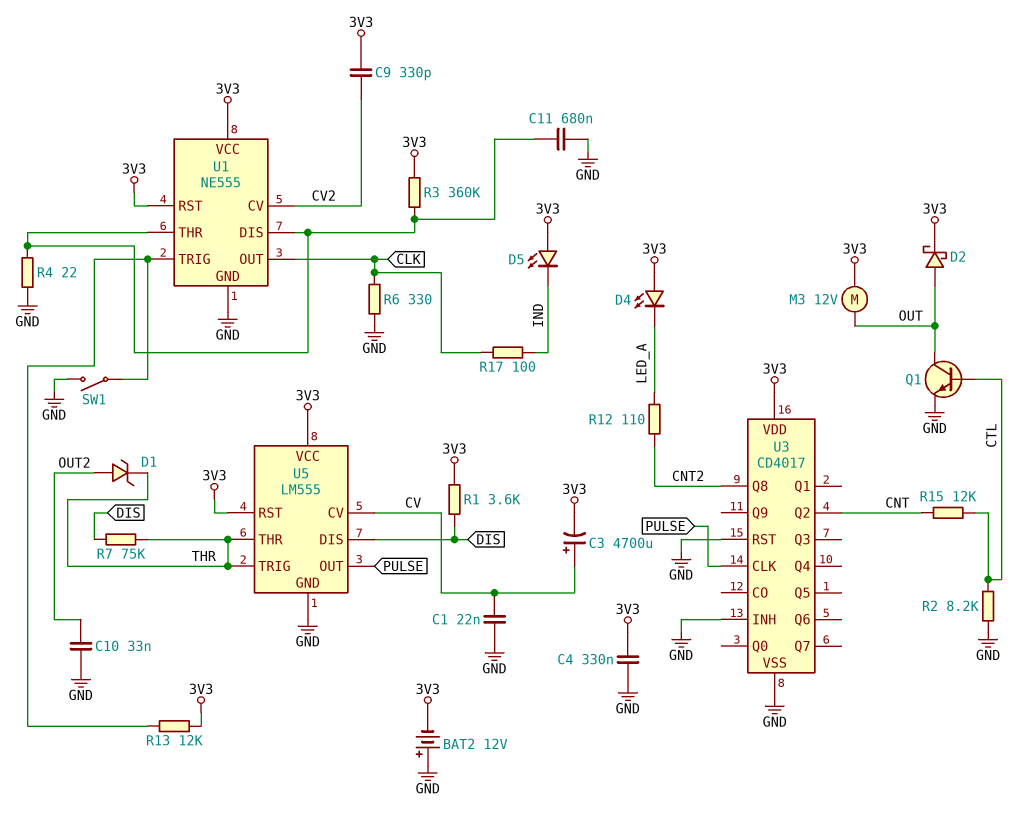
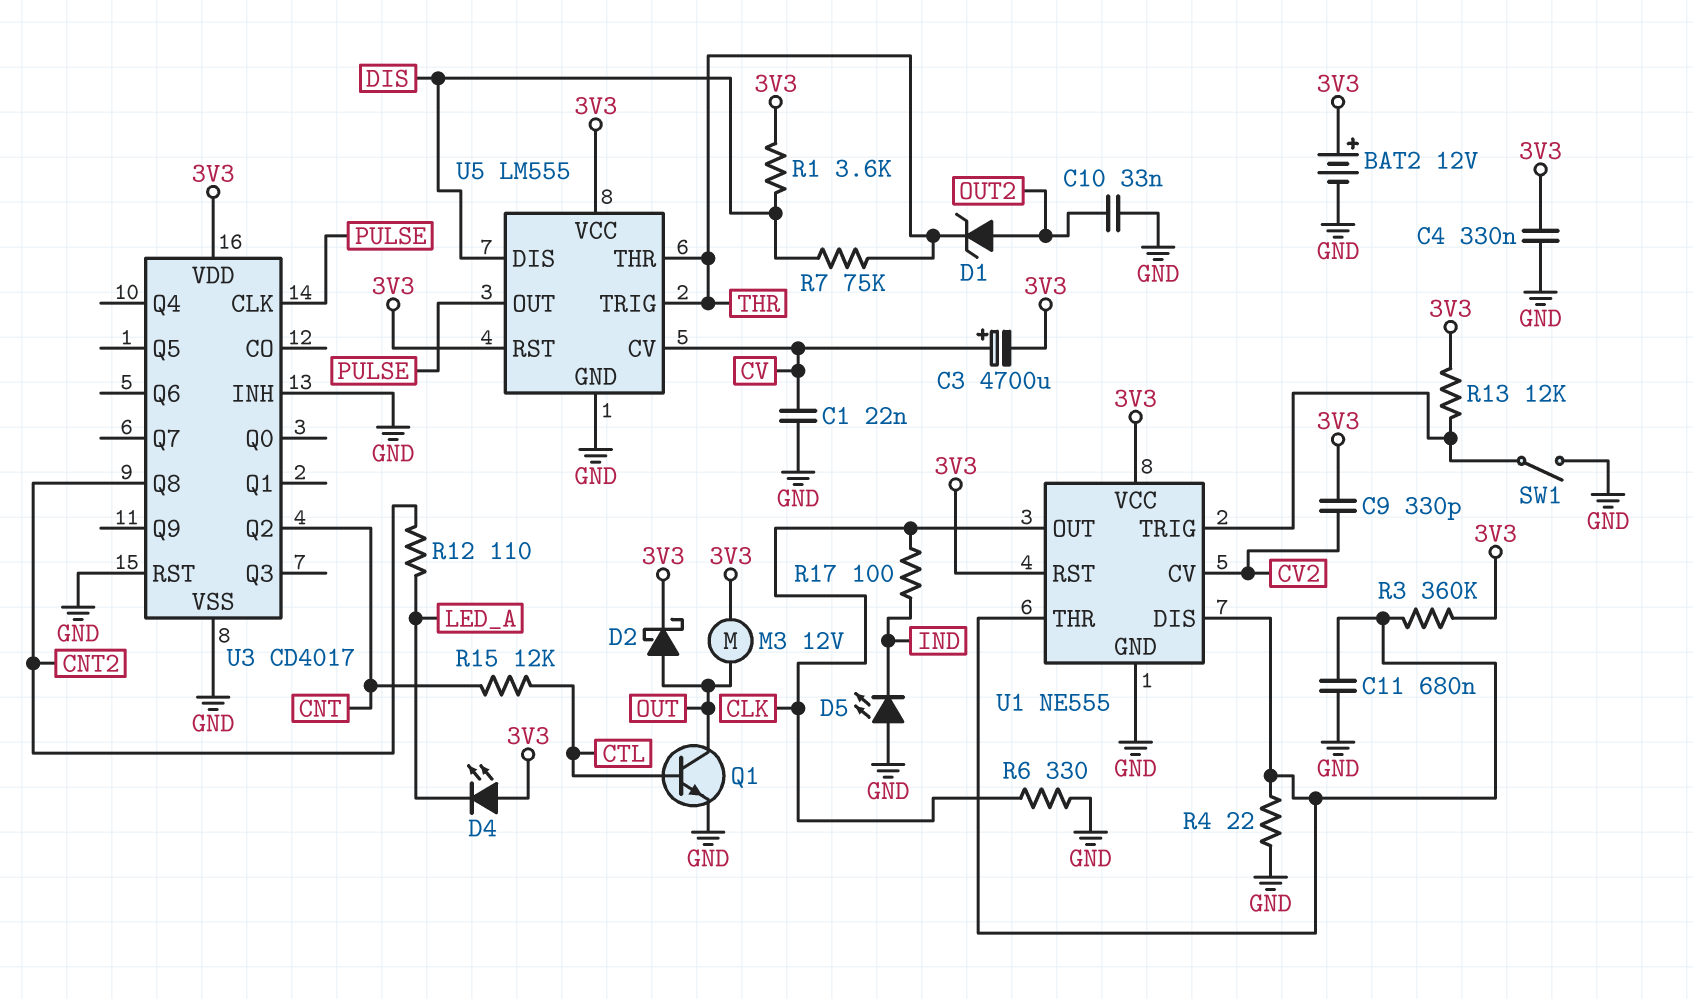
BAT2: 12V (plus GND, minus 3V3) -> 12V (plus 3V3, minus GND)
D5: LED (A 3V3, K IND) -> LED (A GND, K IND)
R2: 8.2k (CTL, GND) -> none

